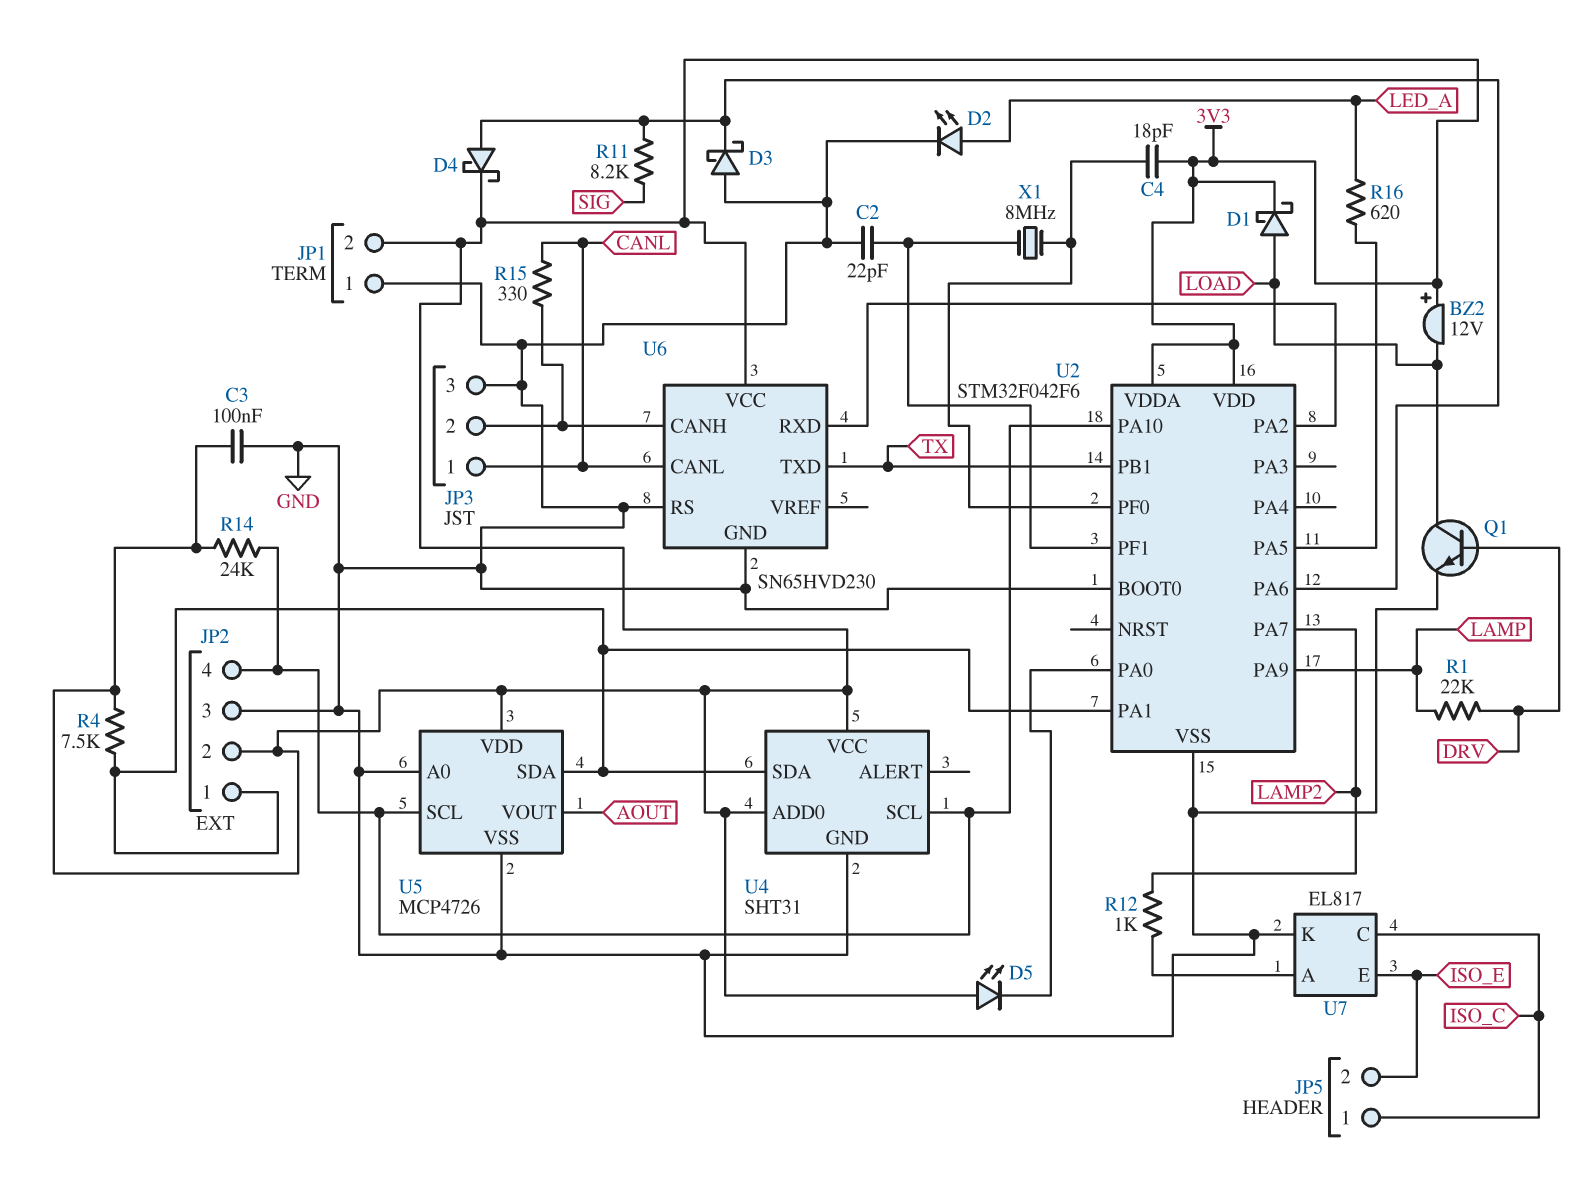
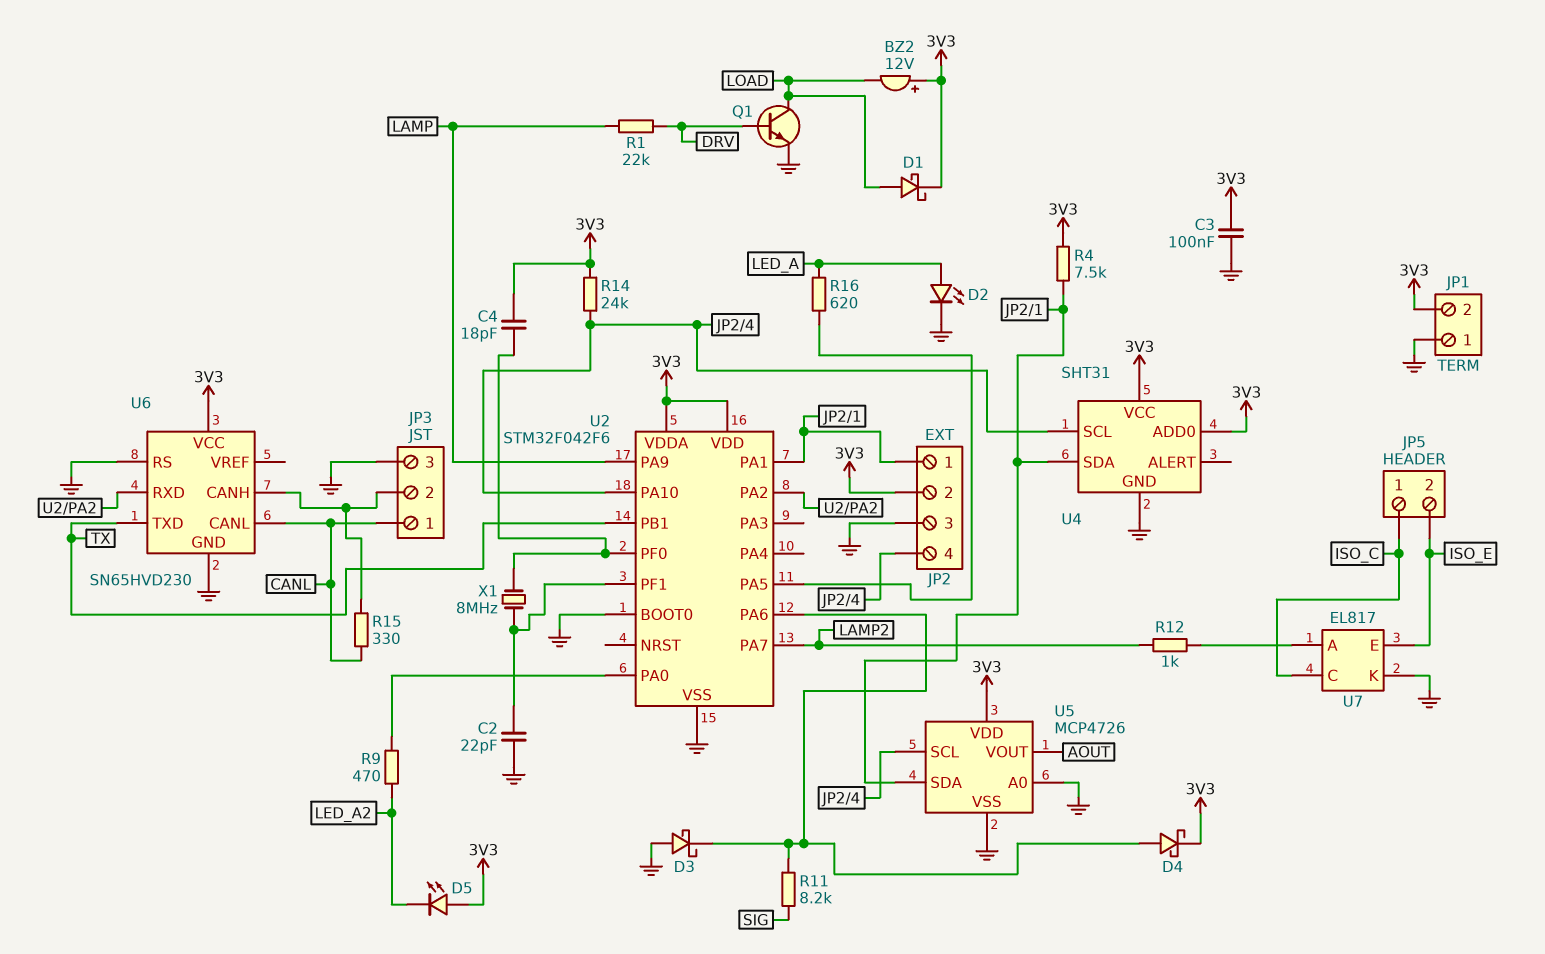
D5: LED (A 3V3, K U2/PA0) -> LED (A 3V3, K LED_A2)
R9: none -> 470 (LED_A2, U2/PA0)

